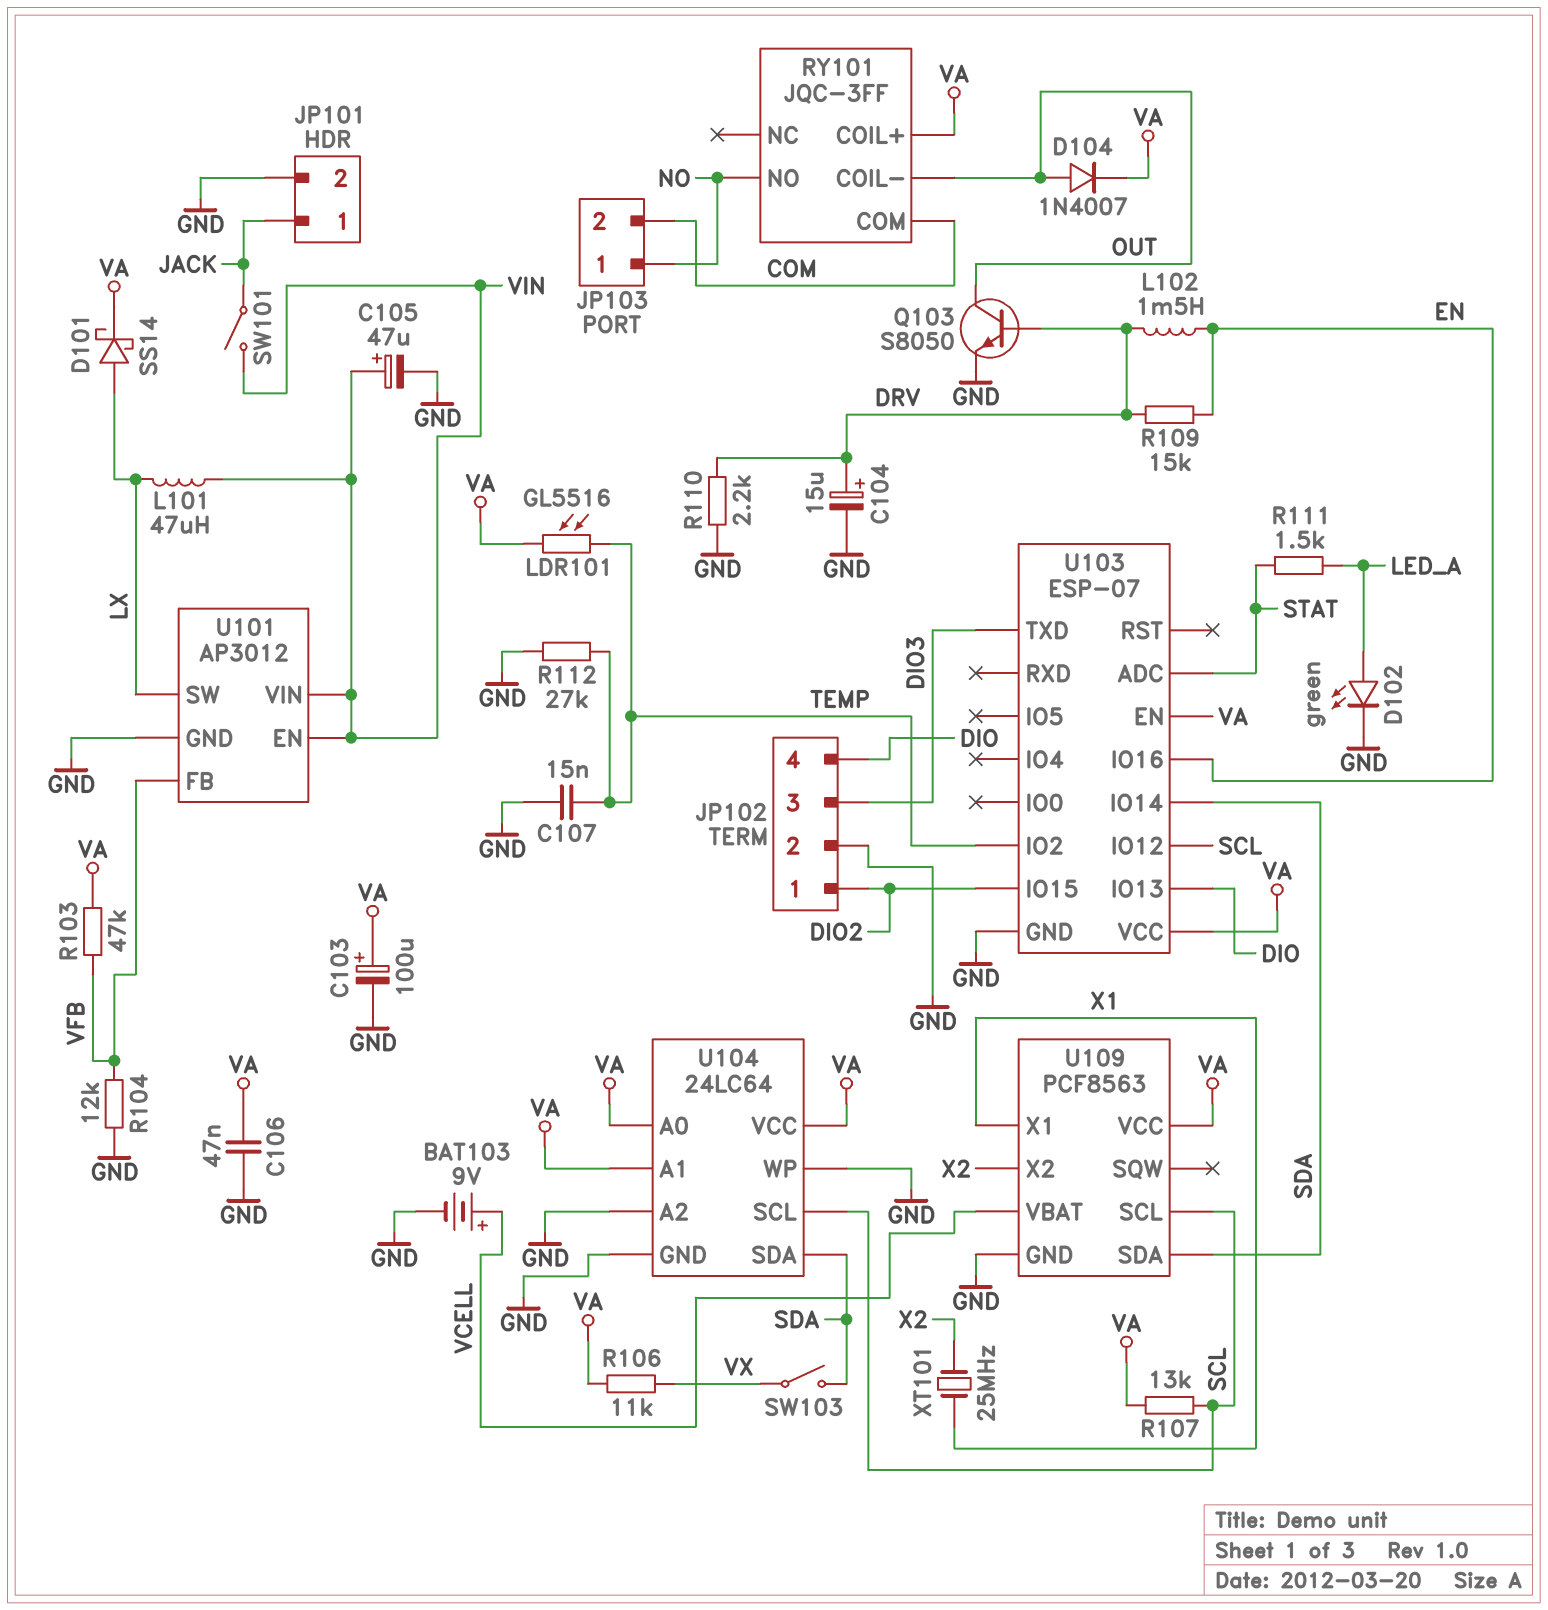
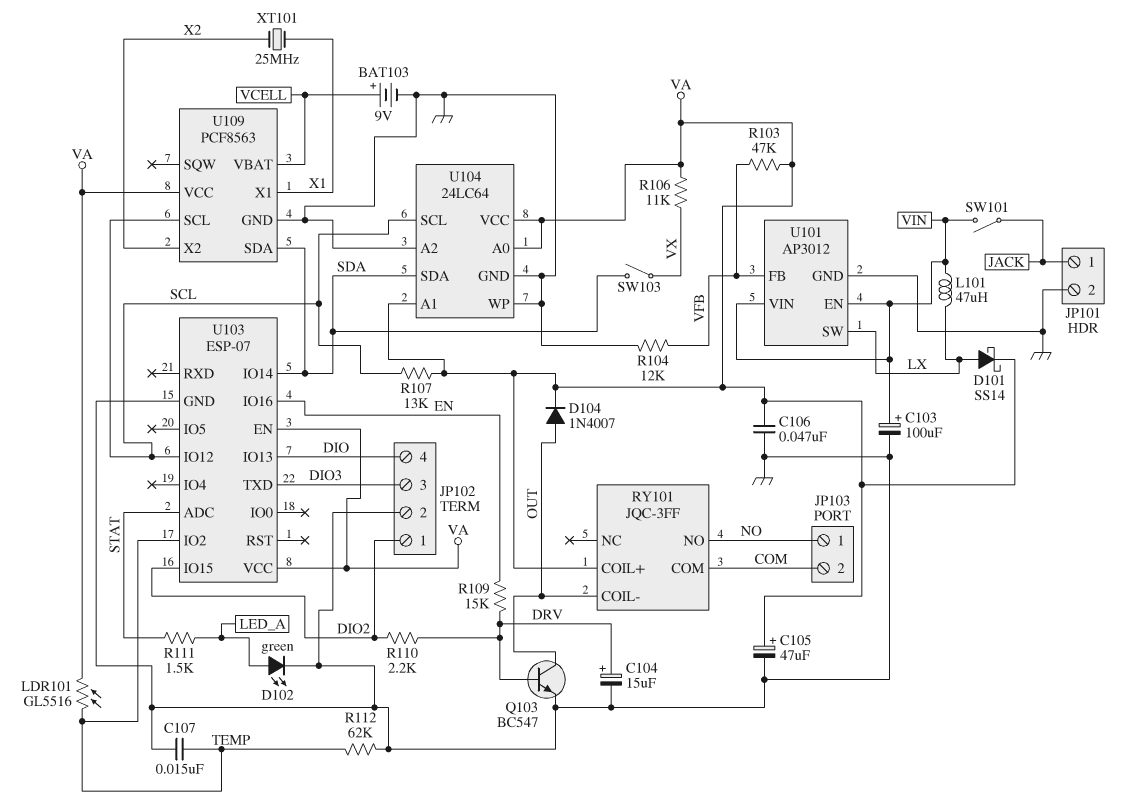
C103: 100uF (plus VA, minus GND) -> 100uF (plus VIN, minus GND)
C105: 47uF (plus VIN, minus GND) -> 47uF (plus VA, minus GND)
L102: 1.5mH (DRV, EN) -> none
Q103: NPN S8050 (B DRV, C OUT, E GND) -> NPN BC547 (B DRV, C OUT, E GND)
R110: 2.2k (DRV, GND) -> 2.2k (DIO2, DRV)
R112: 27k (GND, TEMP) -> 62k (GND, TEMP)

